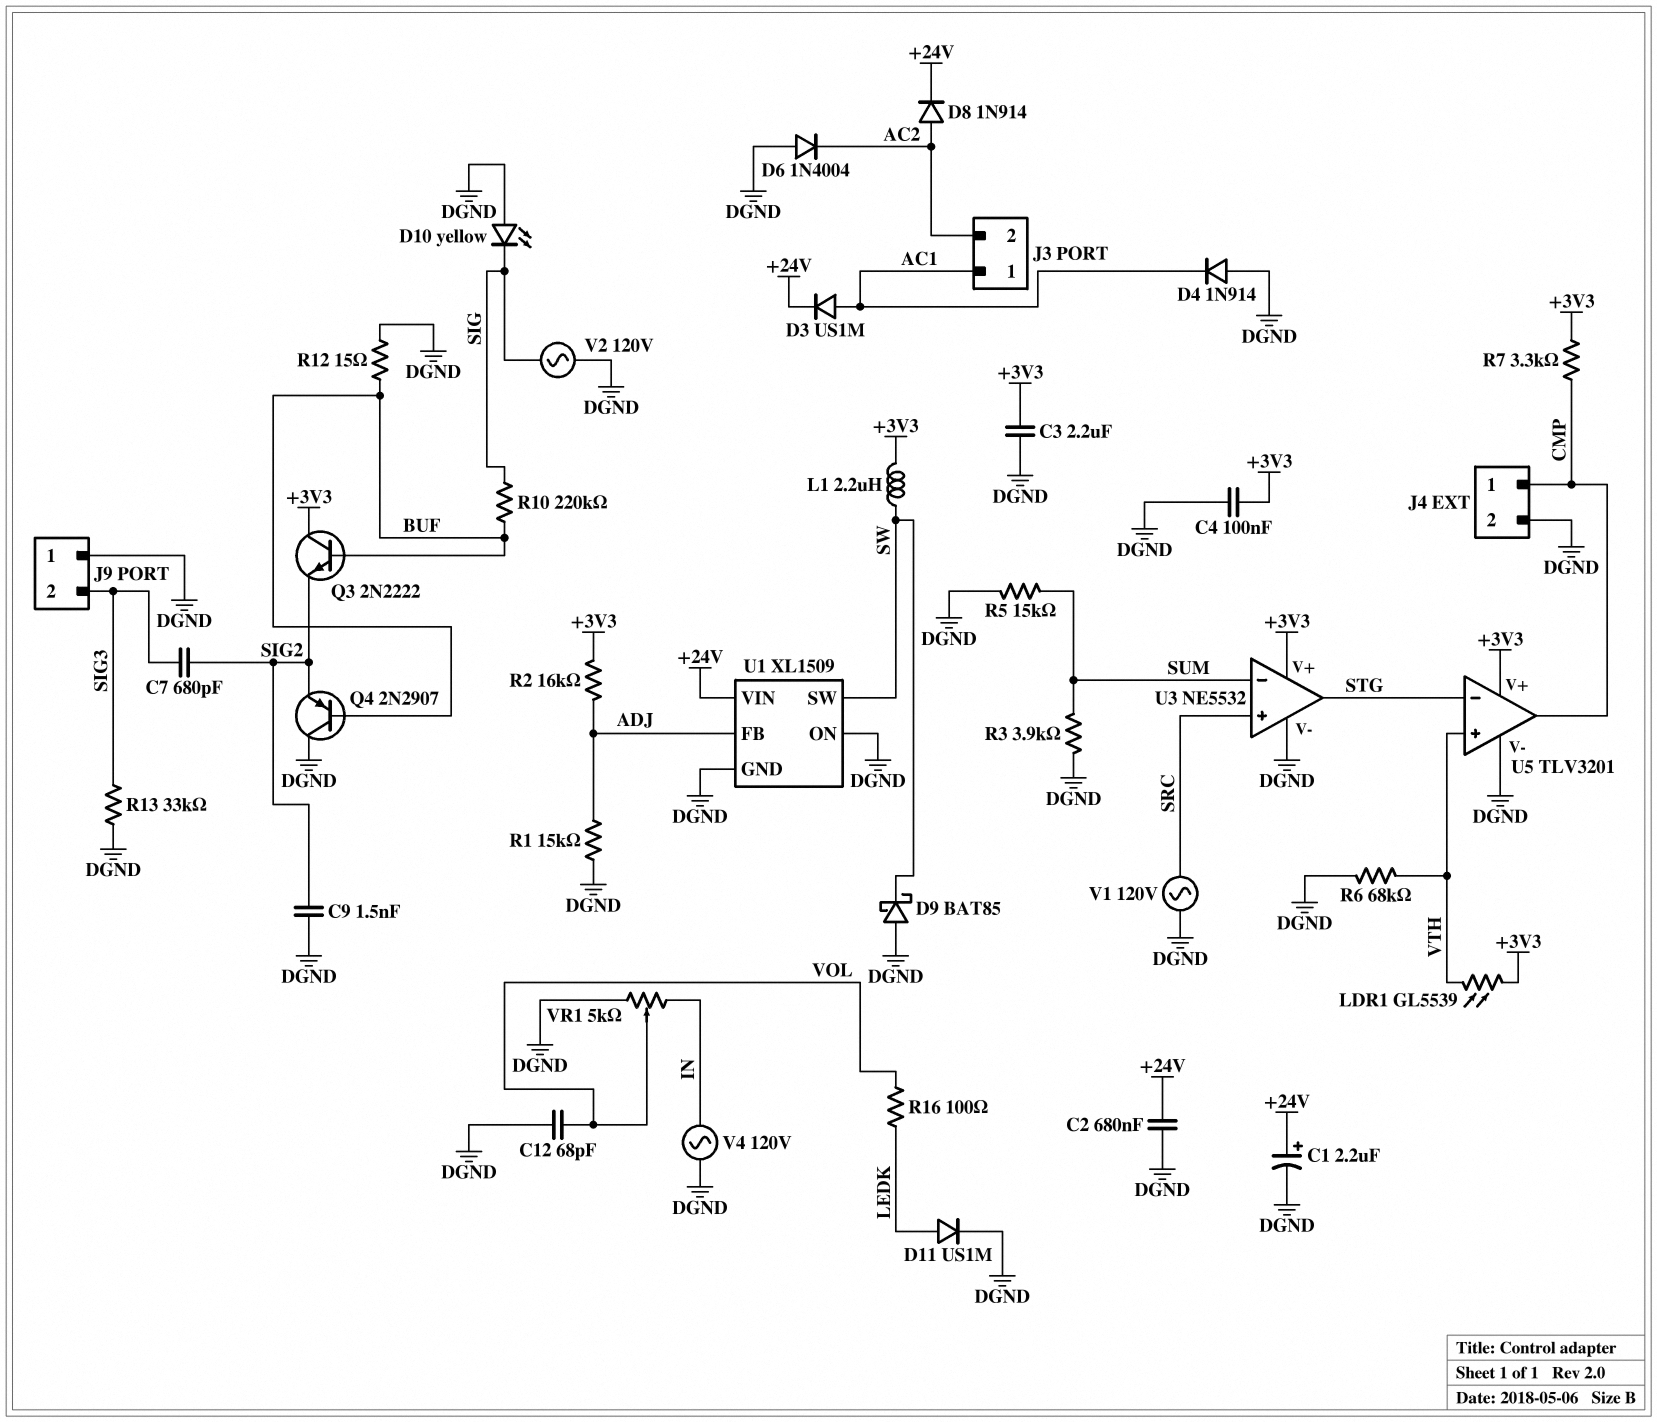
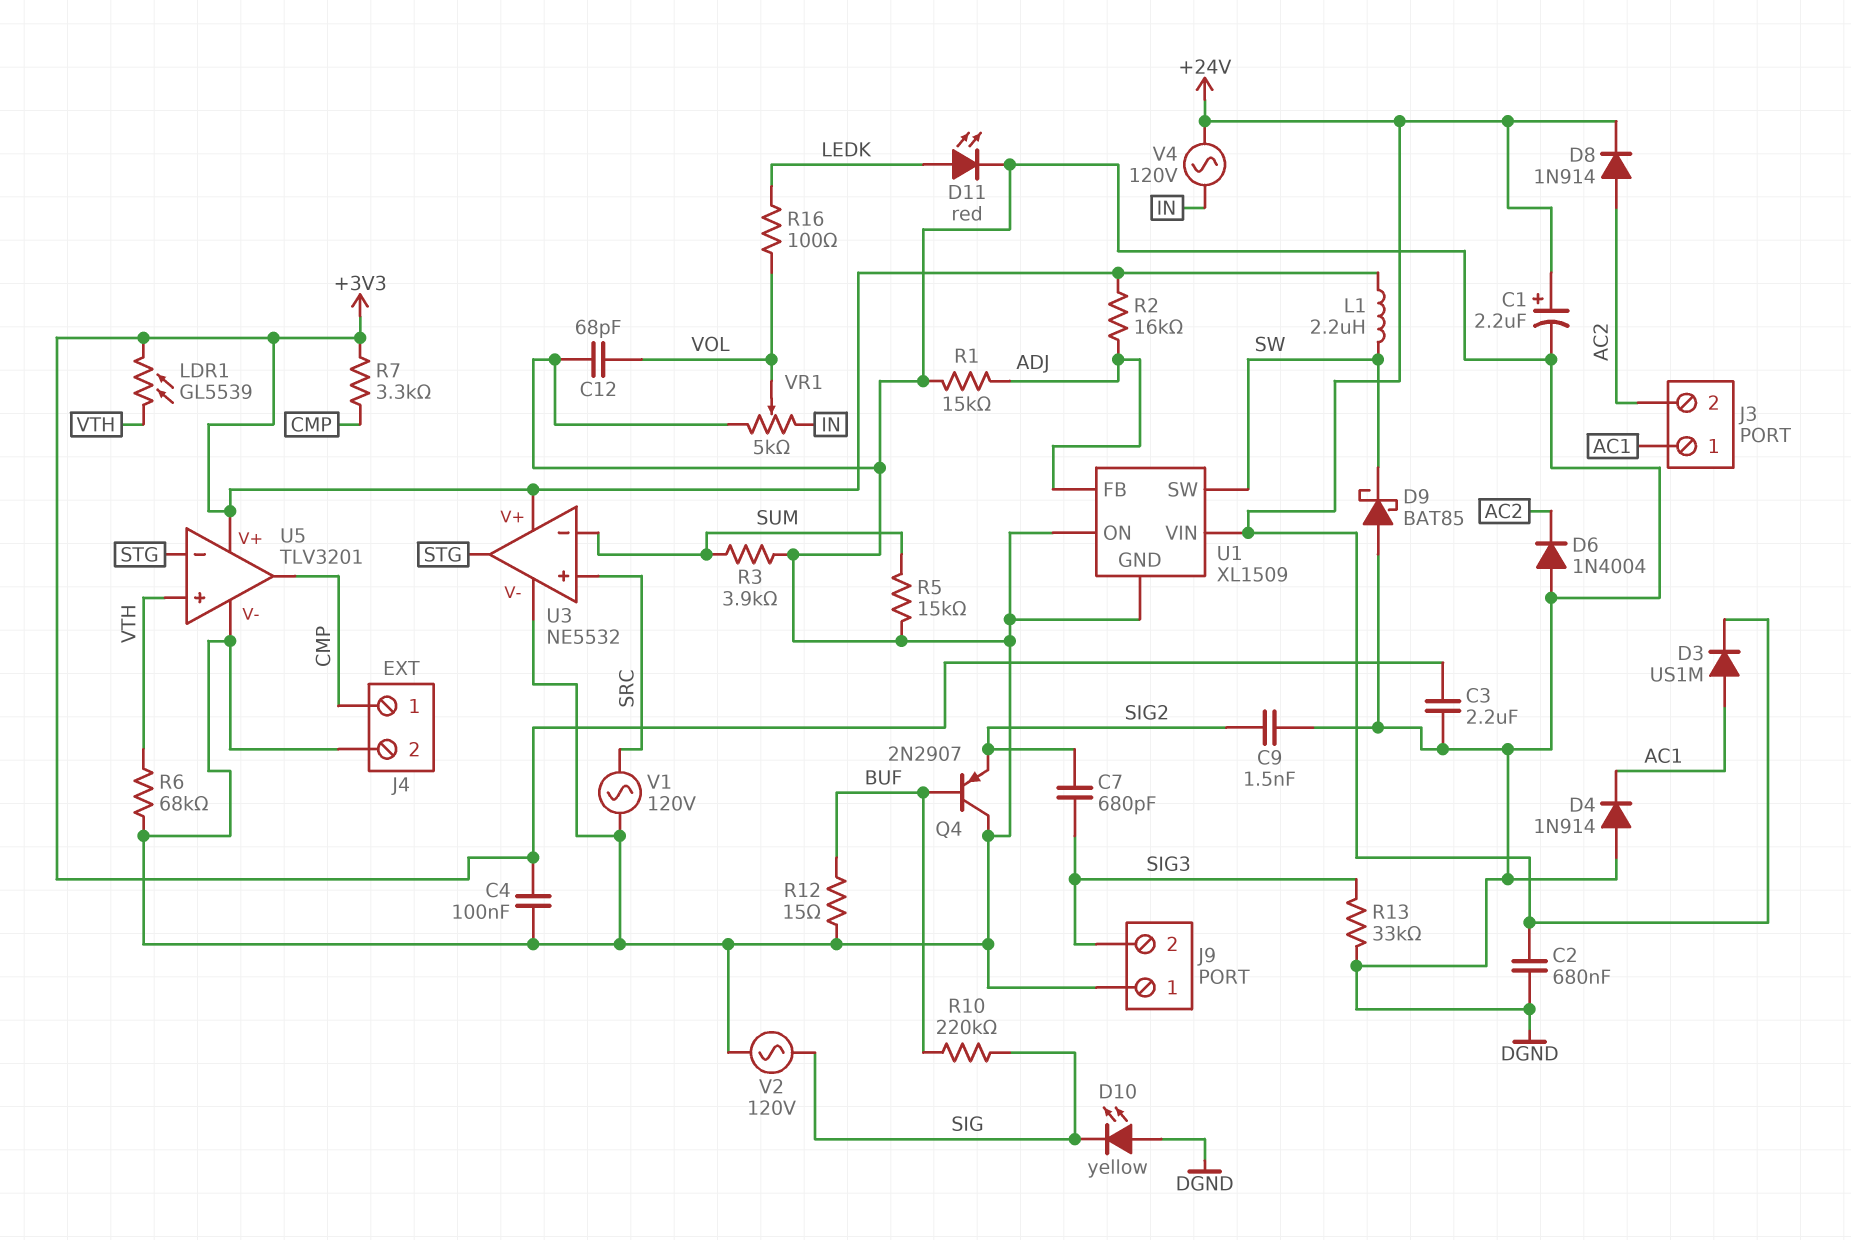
D11: diode US1M (A LEDK, K DGND) -> LED red (A LEDK, K DGND)
Q3: NPN 2N2222 (B BUF, C +3V3, E SIG2) -> none
V4: AC 120V (DGND, IN) -> AC 120V (+24V, IN)

